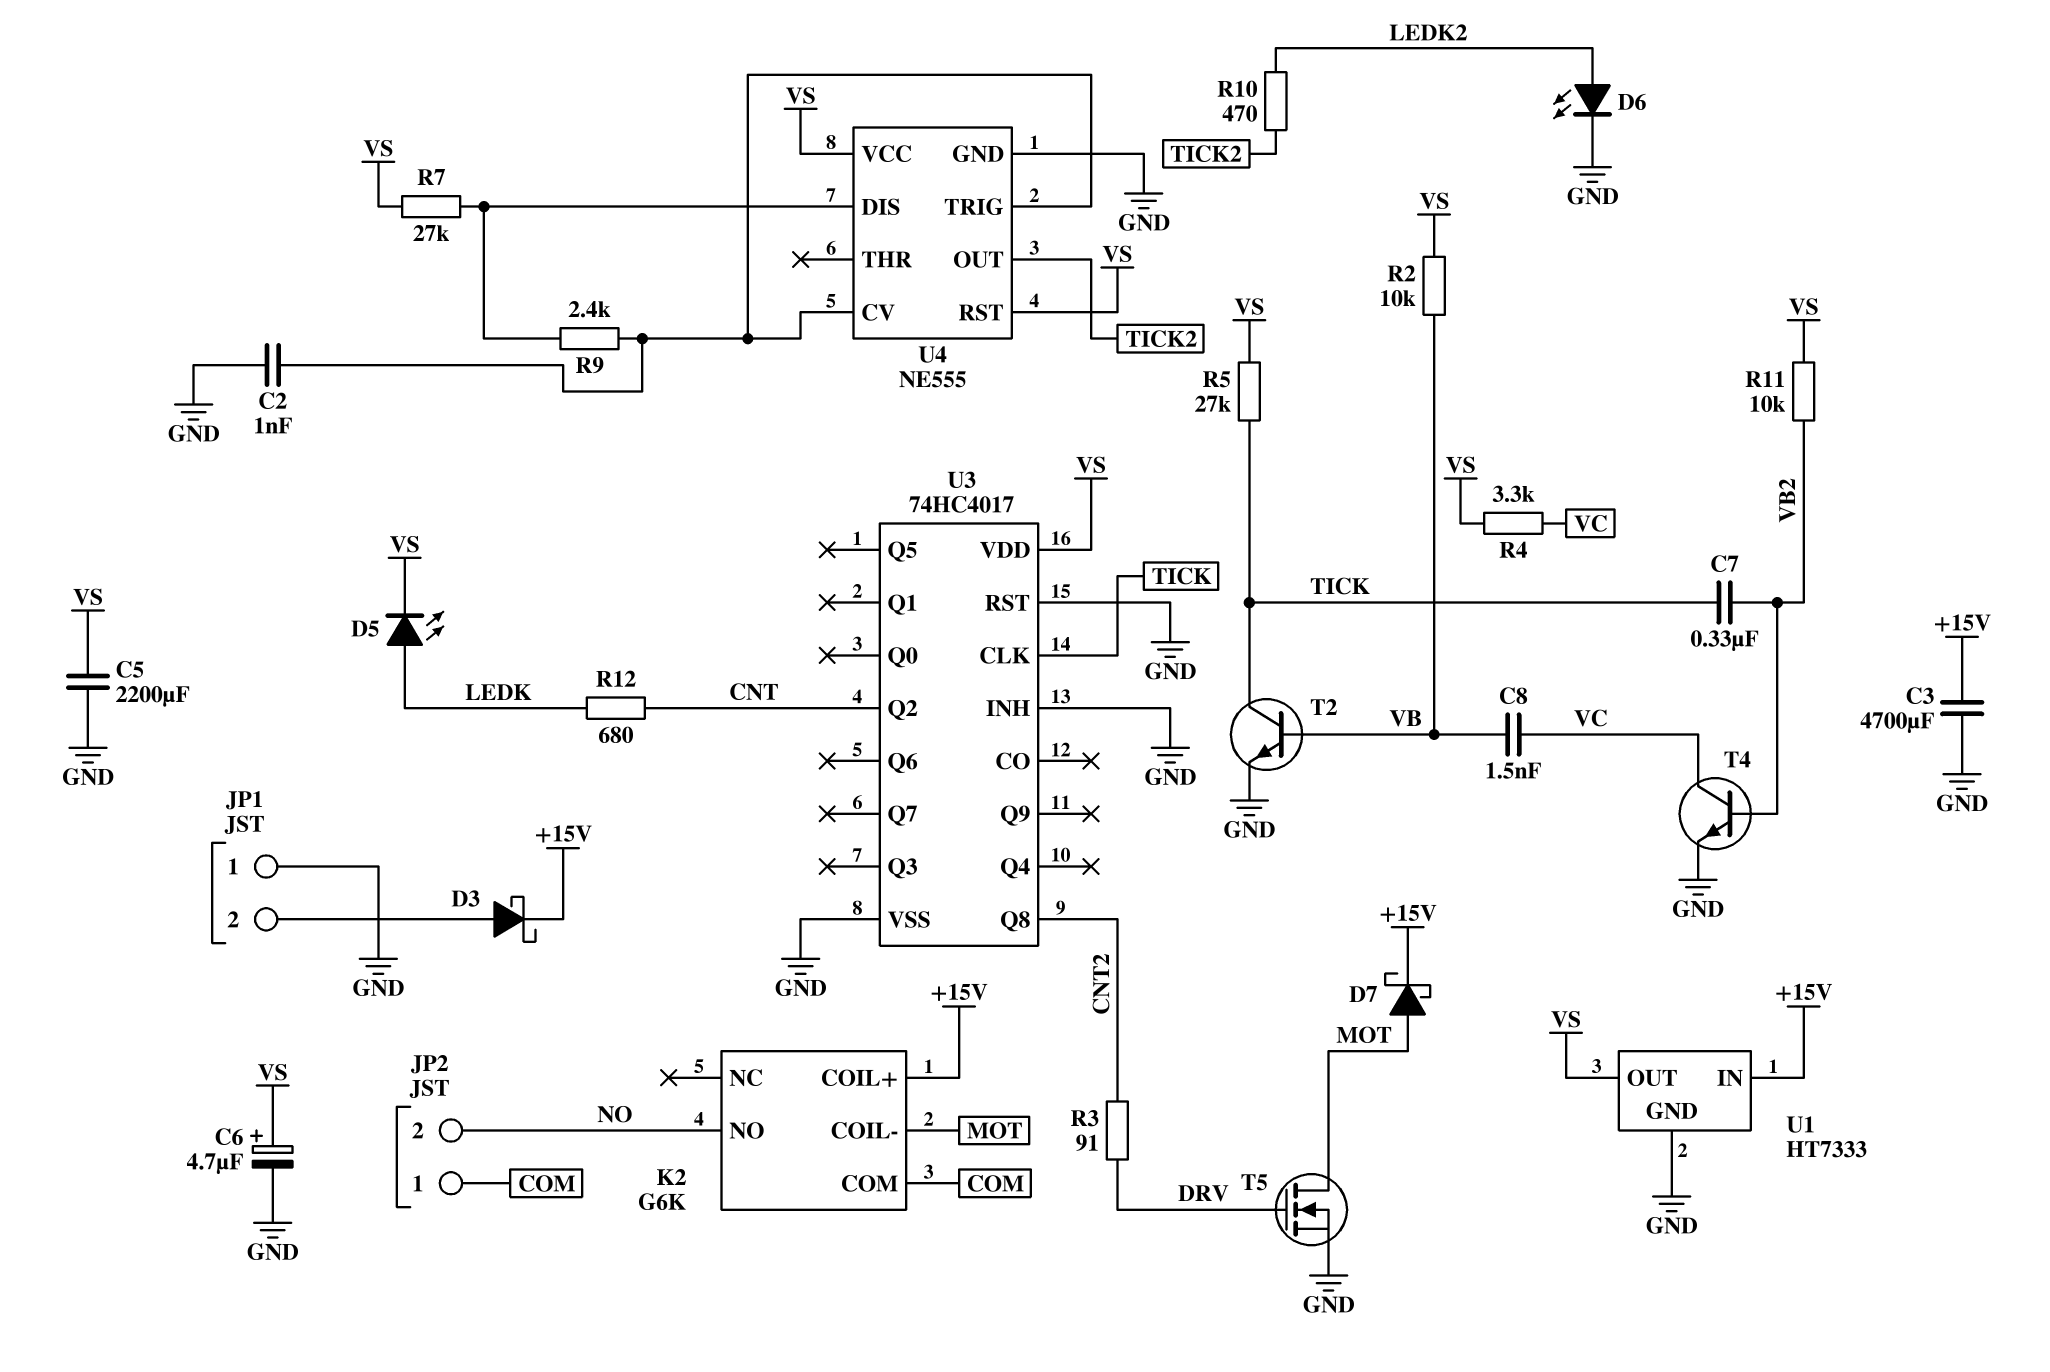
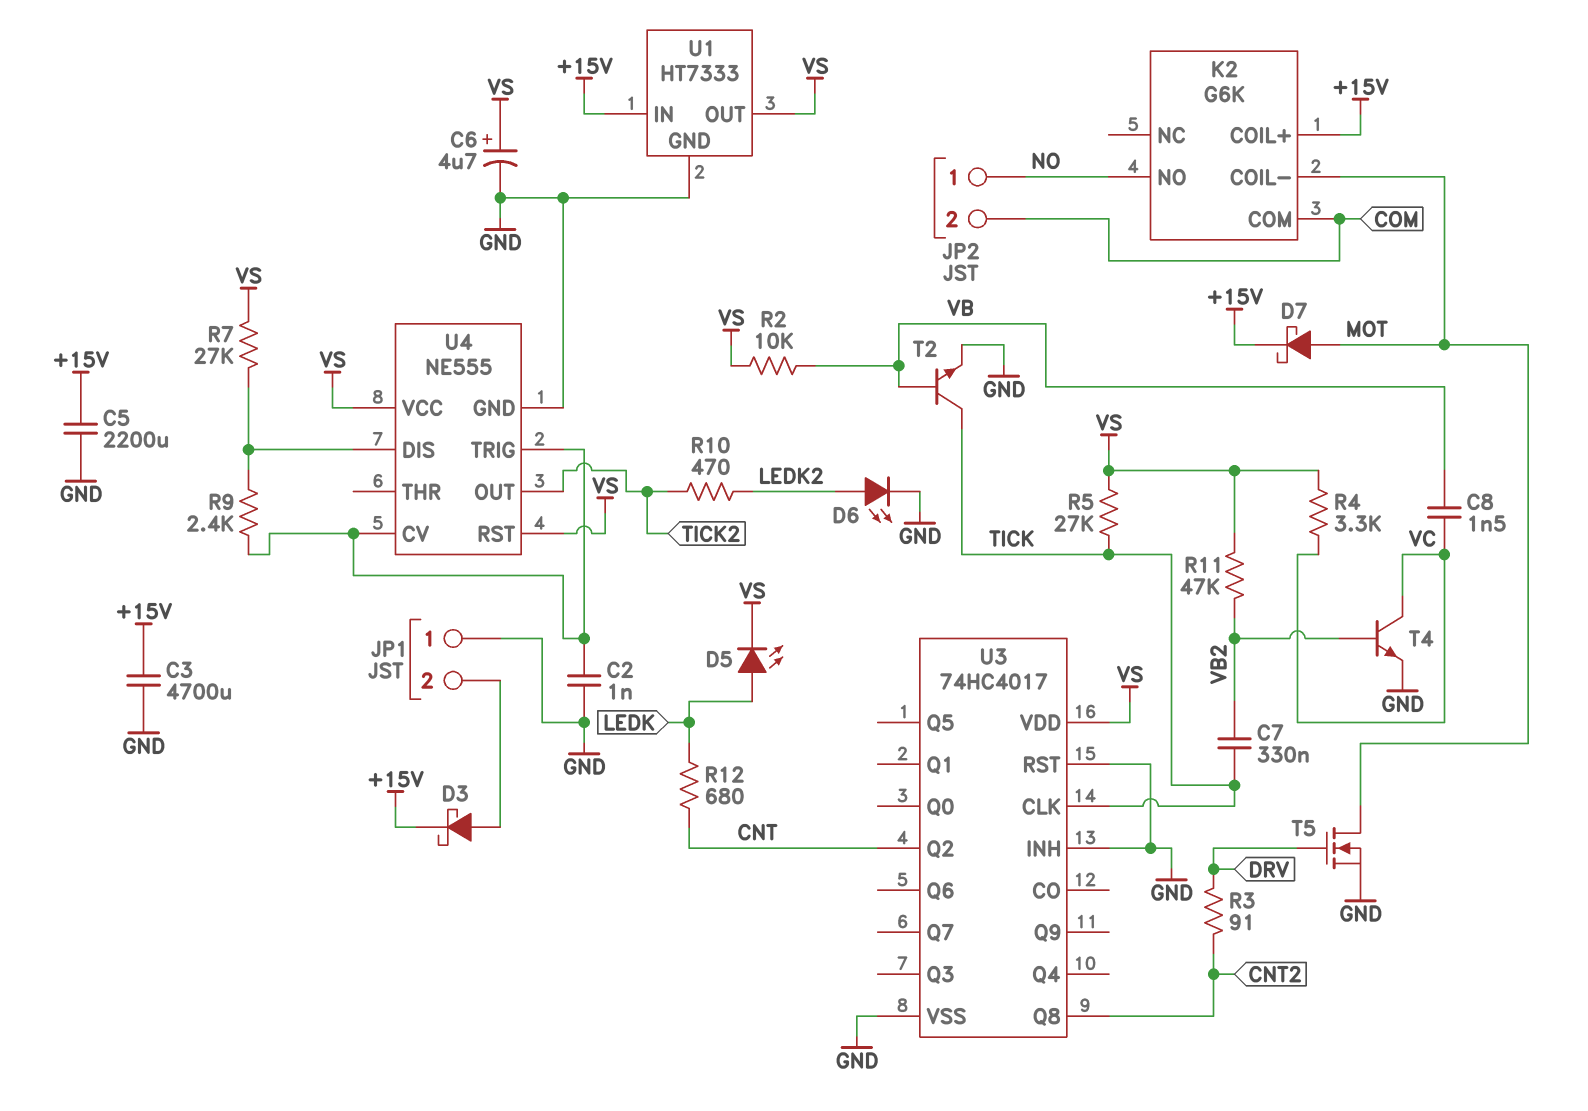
C5: 2200uF (GND, VS) -> 2200uF (+15V, GND)
JP2 pin 1: COM -> NO
JP2 pin 2: NO -> COM
R11: 10k (VB2, VS) -> 47k (VB2, VS)

